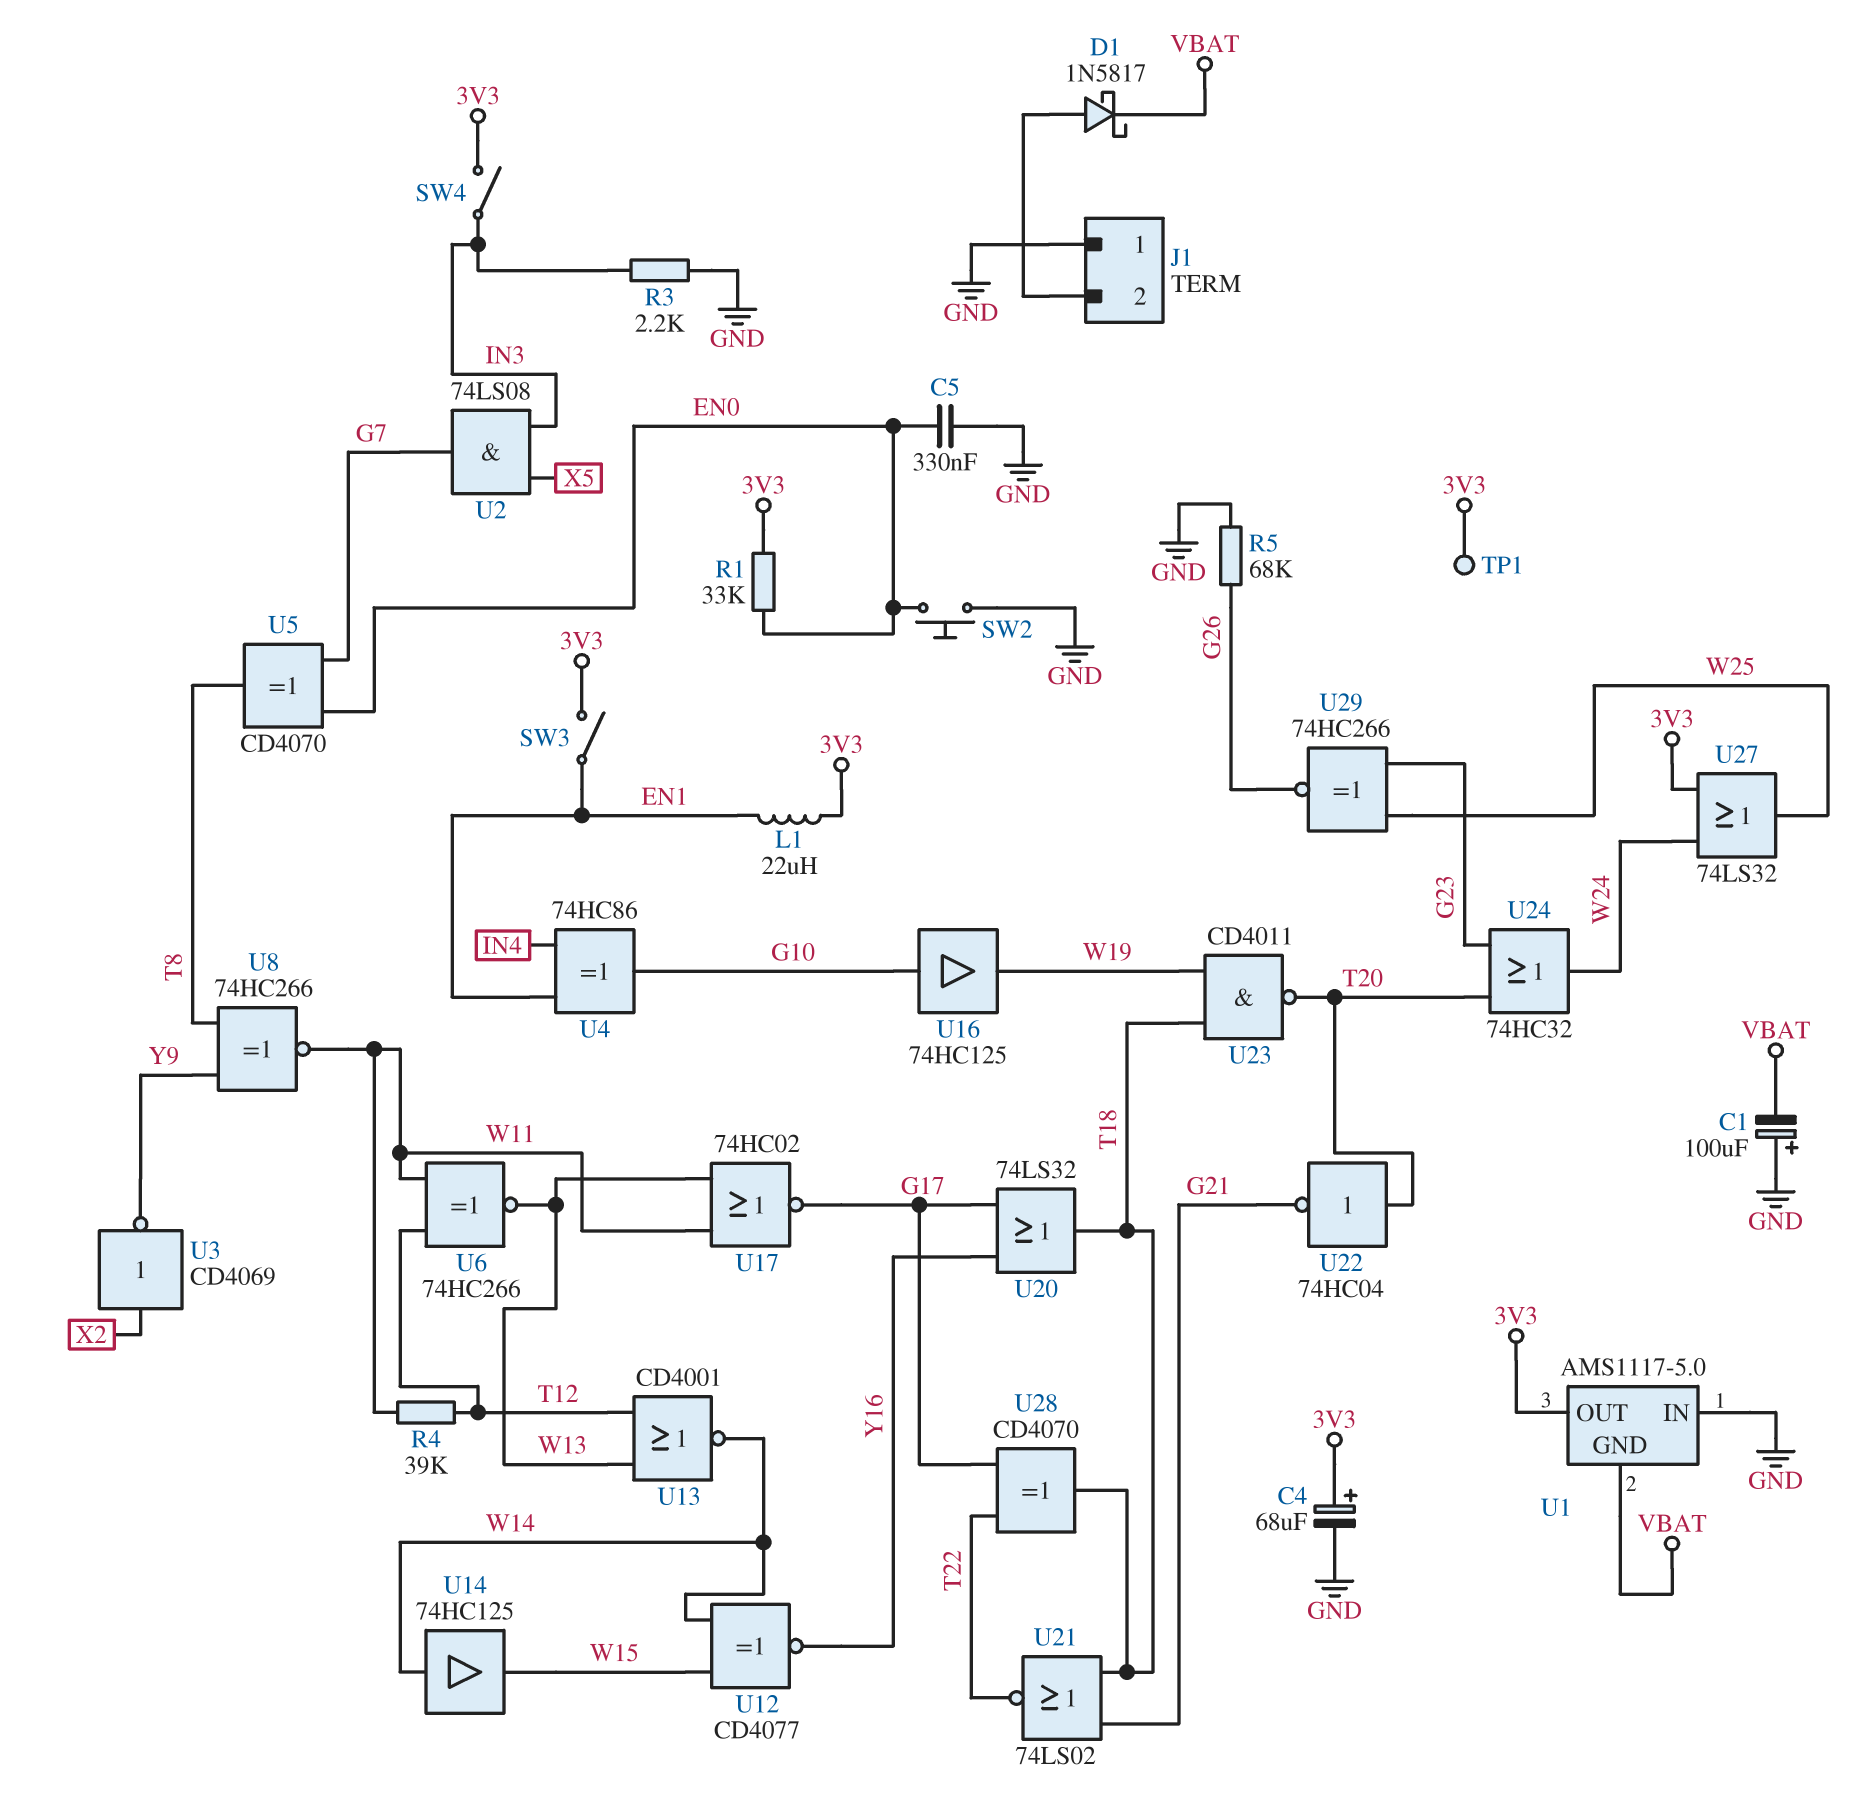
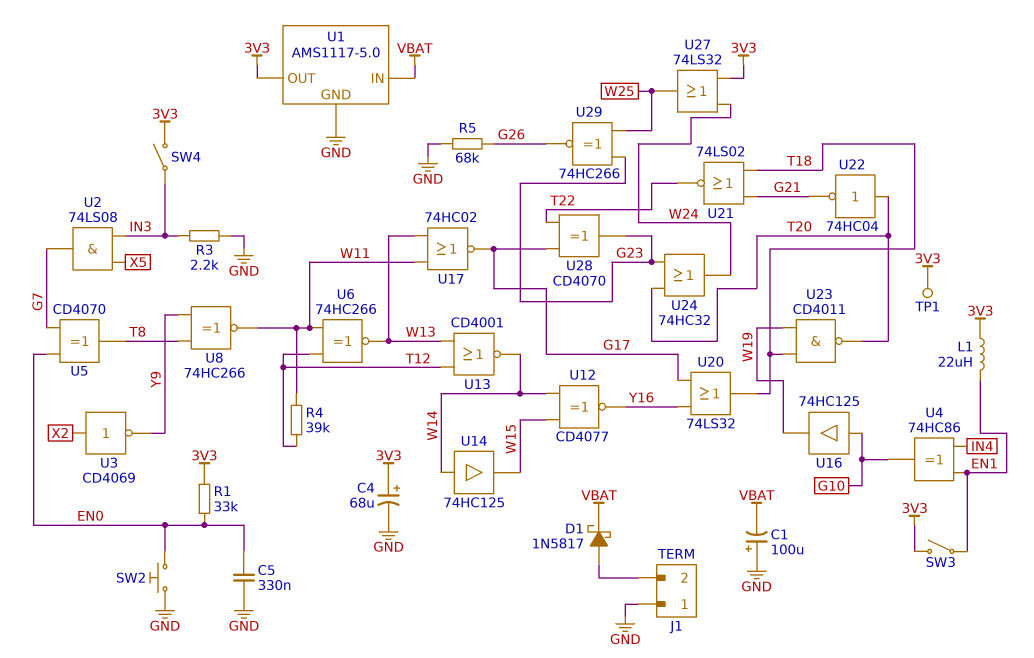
U1 pin GND: VBAT -> GND
U1 pin IN: GND -> VBAT
U28: XOR CD4070 (in G17, in T22, out T18) -> XOR CD4070 (in G17, in T22, out G23)

